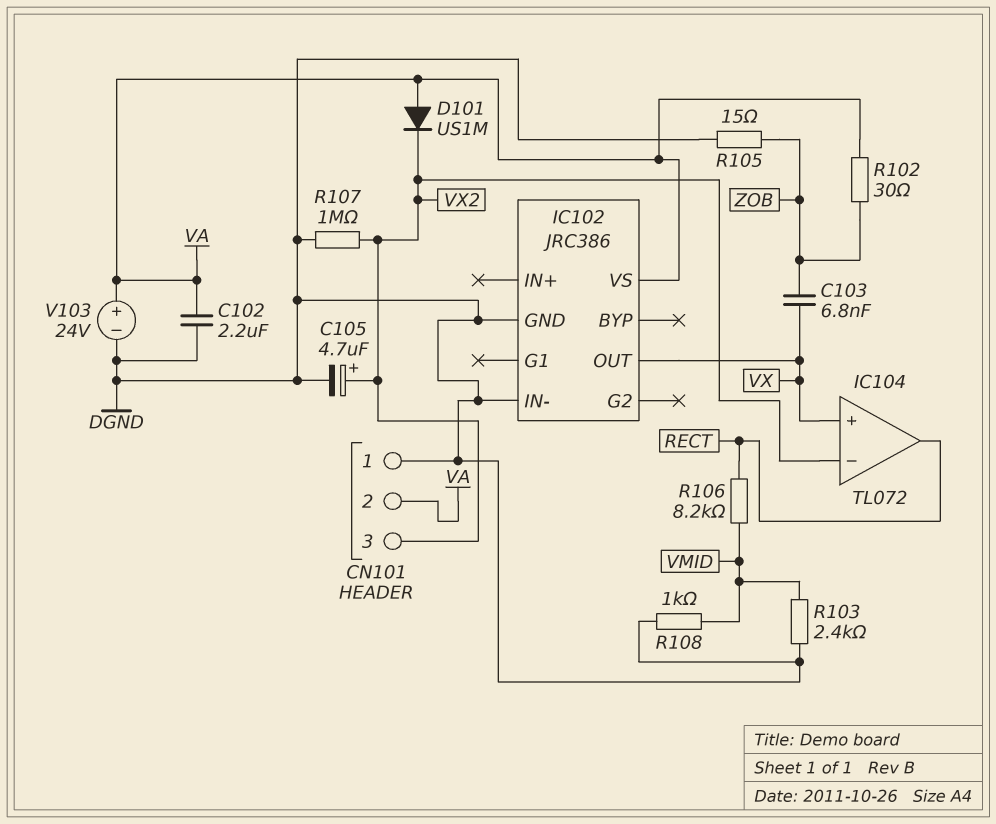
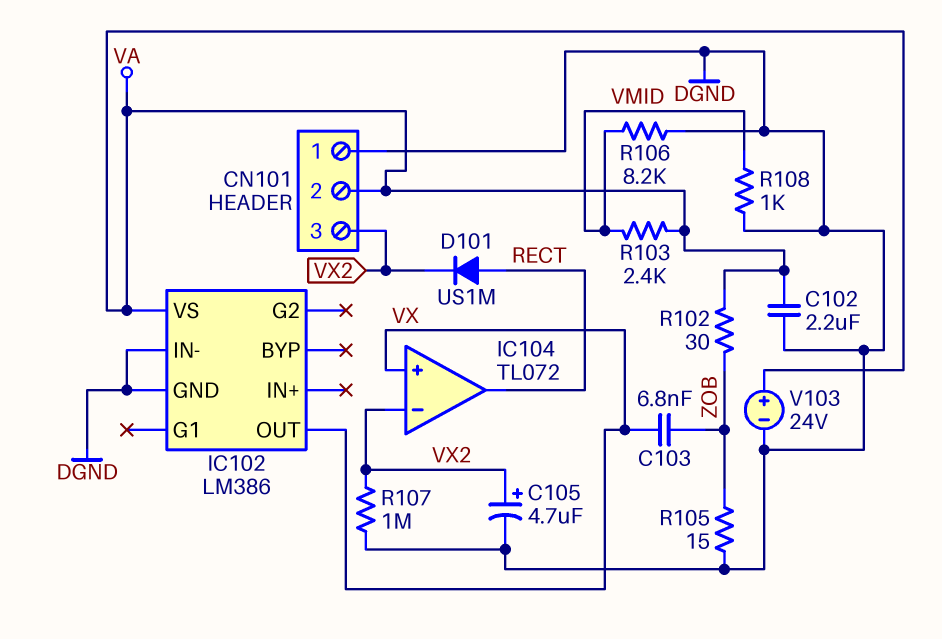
D101: diode US1M (A VA, K VX2) -> diode US1M (A RECT, K VX2)
IC102: JRC386 -> LM386
R103: 2.4k (DGND, VMID) -> 2.4k (VA, VMID)
R106: 8.2k (RECT, VMID) -> 8.2k (DGND, VMID)

